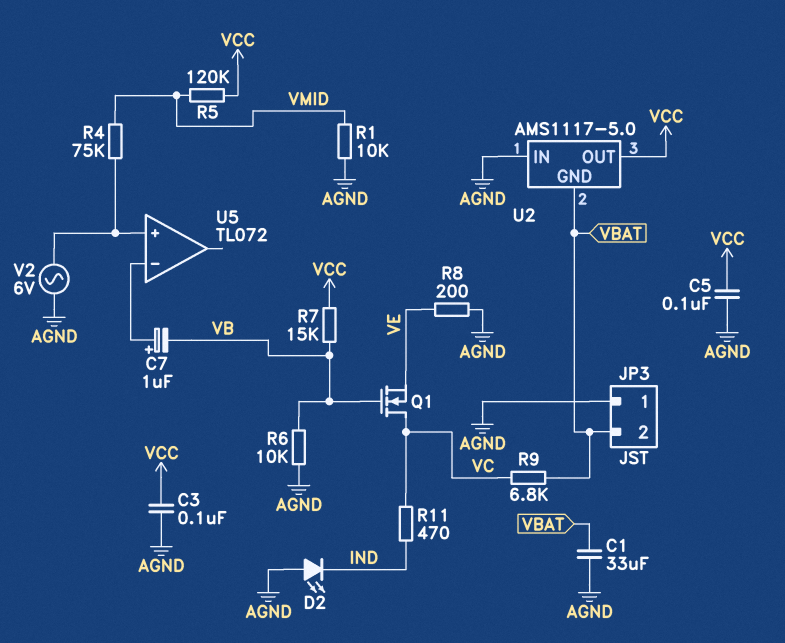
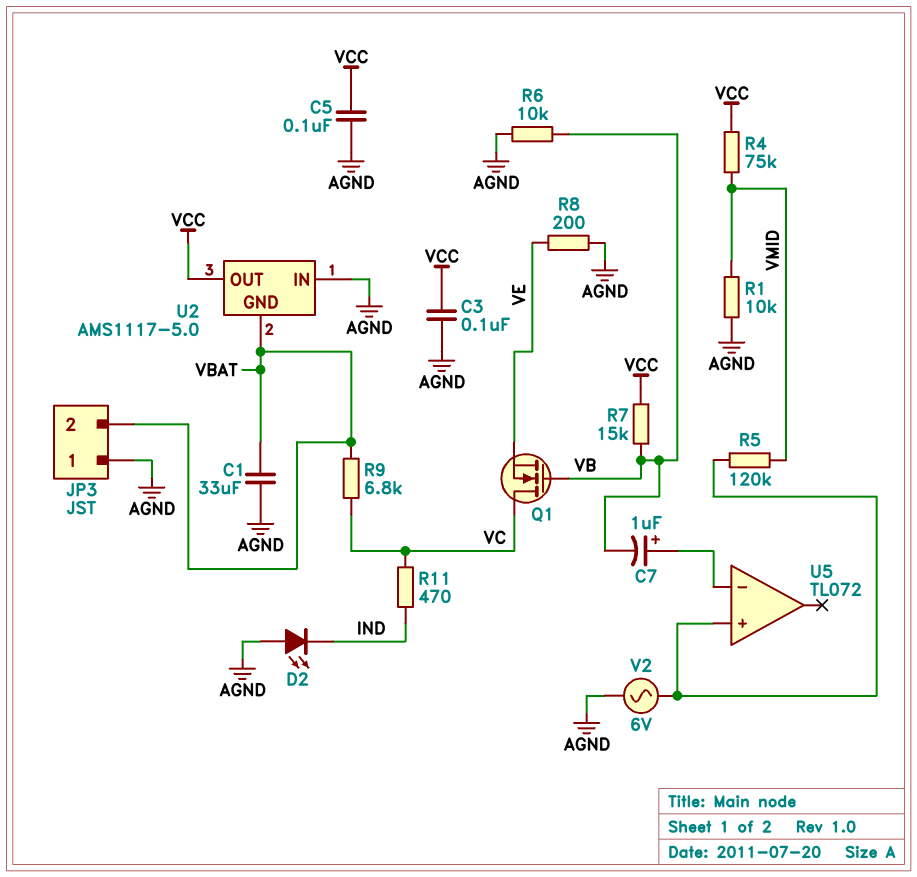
R4: 75k (U5/in+, VMID) -> 75k (VCC, VMID)
R5: 120k (VCC, VMID) -> 120k (U5/in+, VMID)

